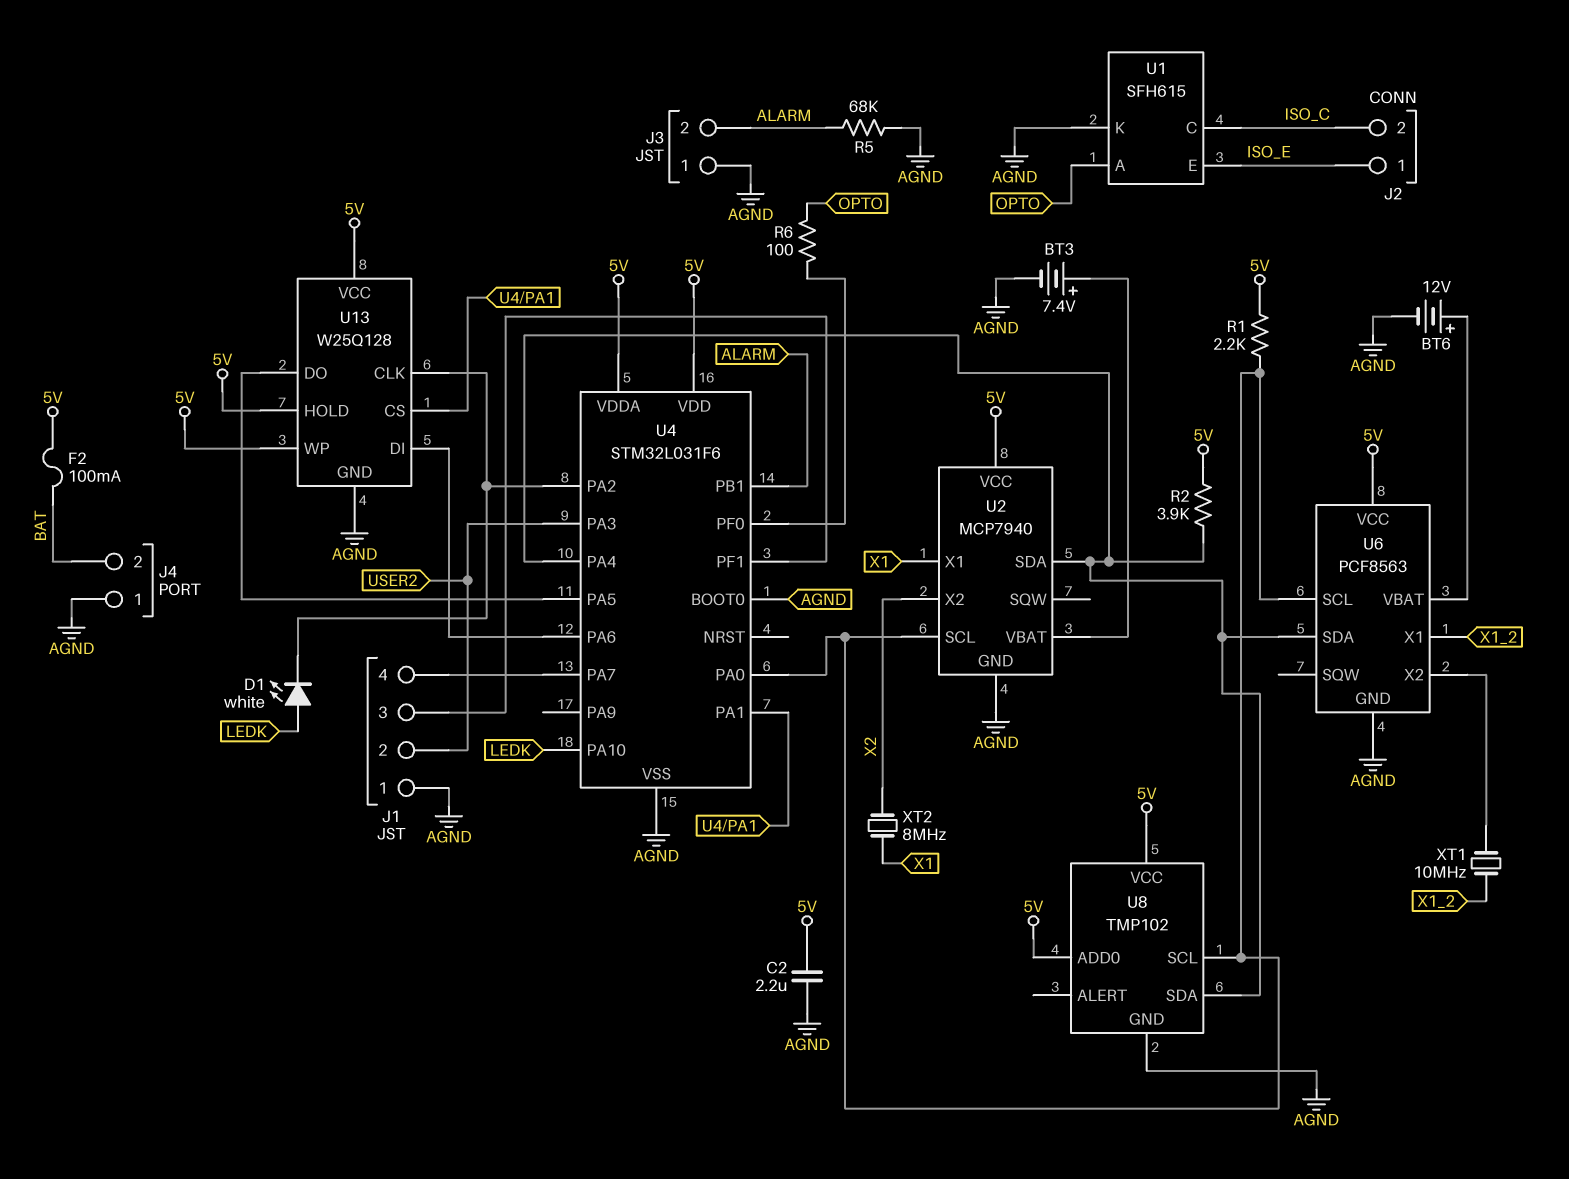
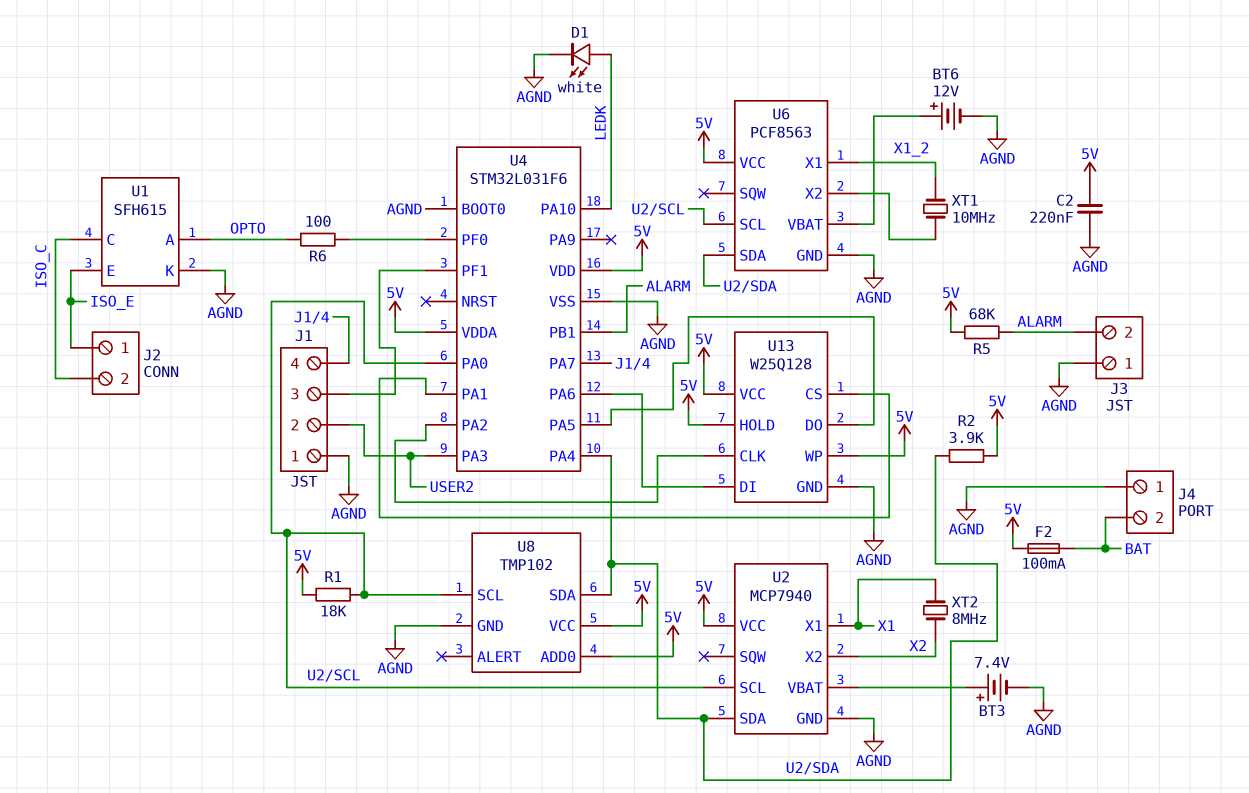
C2: 2.2uF (5V, AGND) -> 220nF (5V, AGND)
D1: LED white (A LEDK, K U4/PA2) -> LED white (A LEDK, K AGND)
R1: 2.2k (5V, U2/SCL) -> 18k (5V, U2/SCL)
R5: 68k (AGND, ALARM) -> 68k (5V, ALARM)

